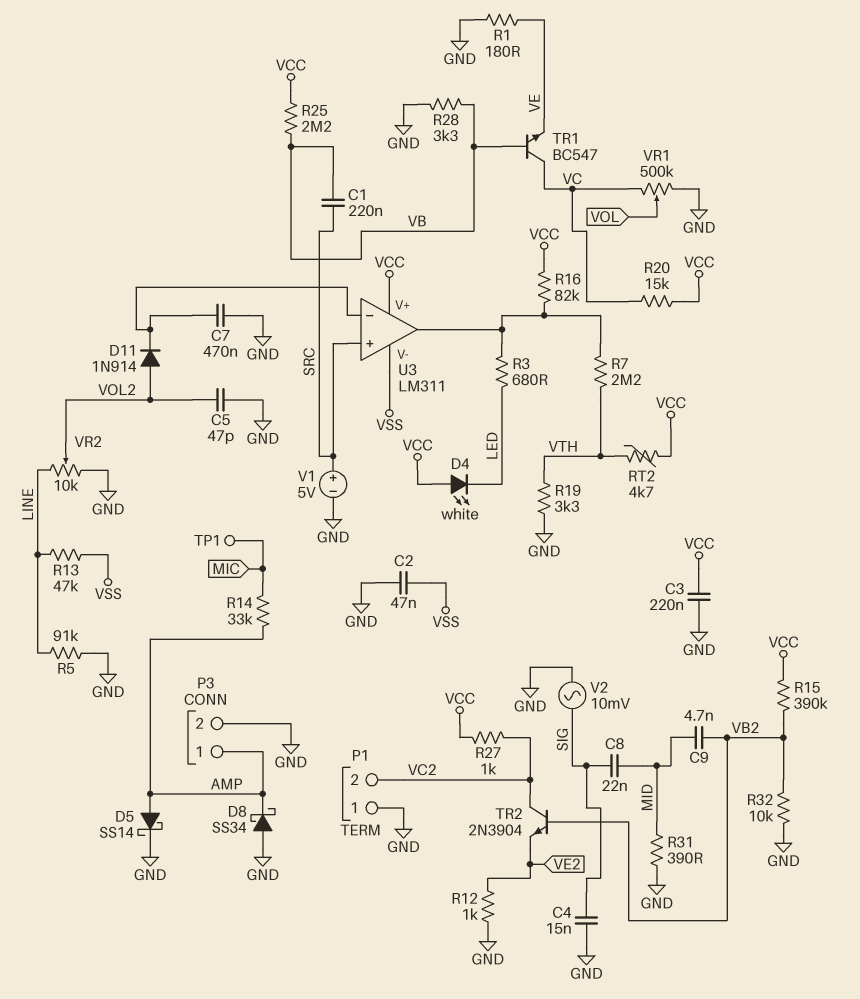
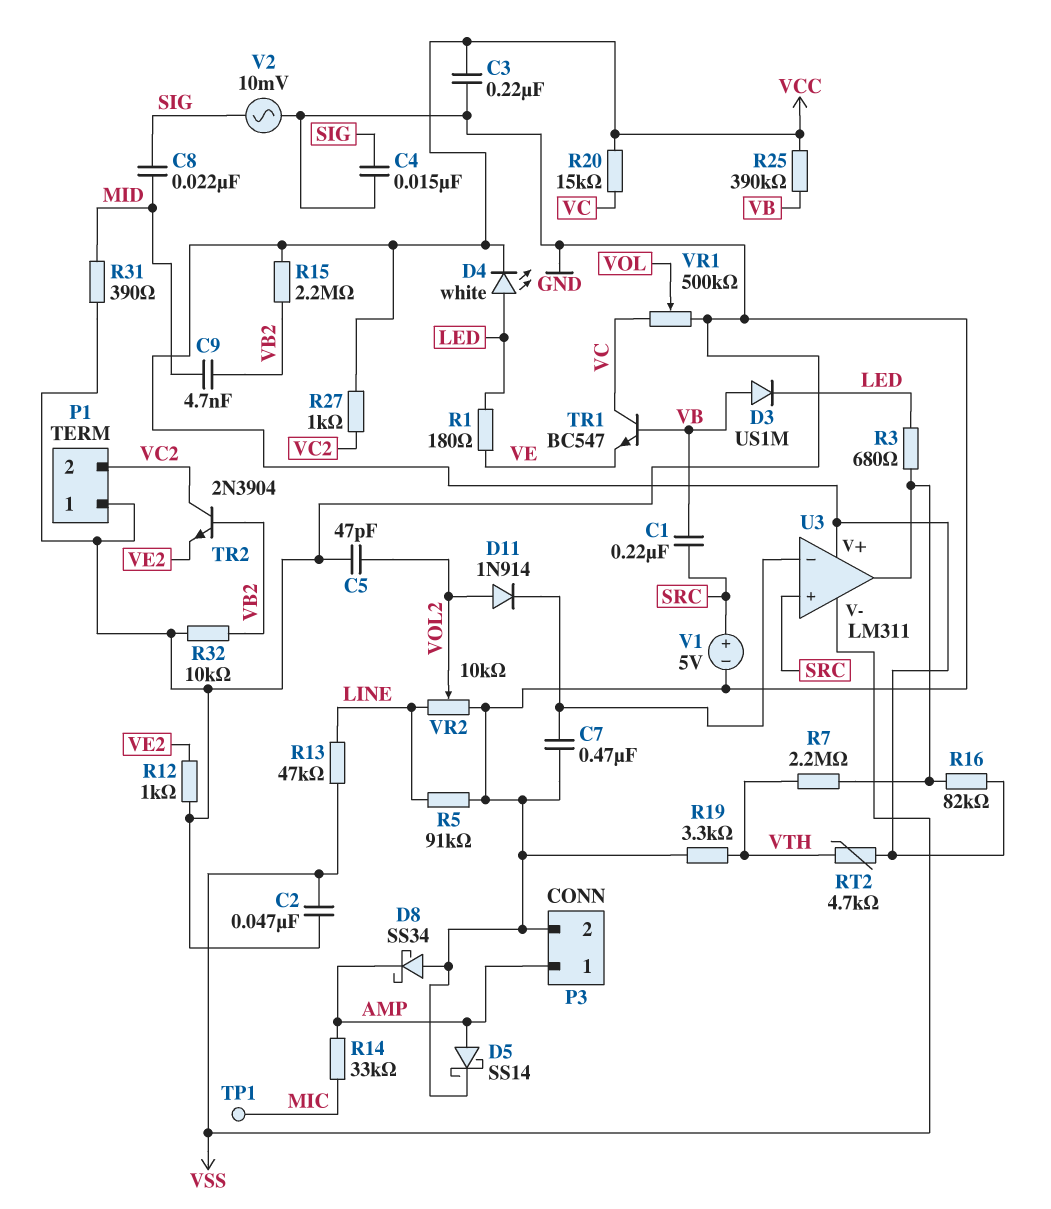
D3: none -> diode US1M (A VB, K LED)
D4: LED white (A VCC, K LED) -> LED white (A LED, K VCC)
R1: 180 (GND, VE) -> 180 (LED, VE)
R15: 390k (VB2, VCC) -> 2.2M (VB2, VCC)
R25: 2.2M (VB, VCC) -> 390k (VB, VCC)
R28: 3.3k (GND, VB) -> none

